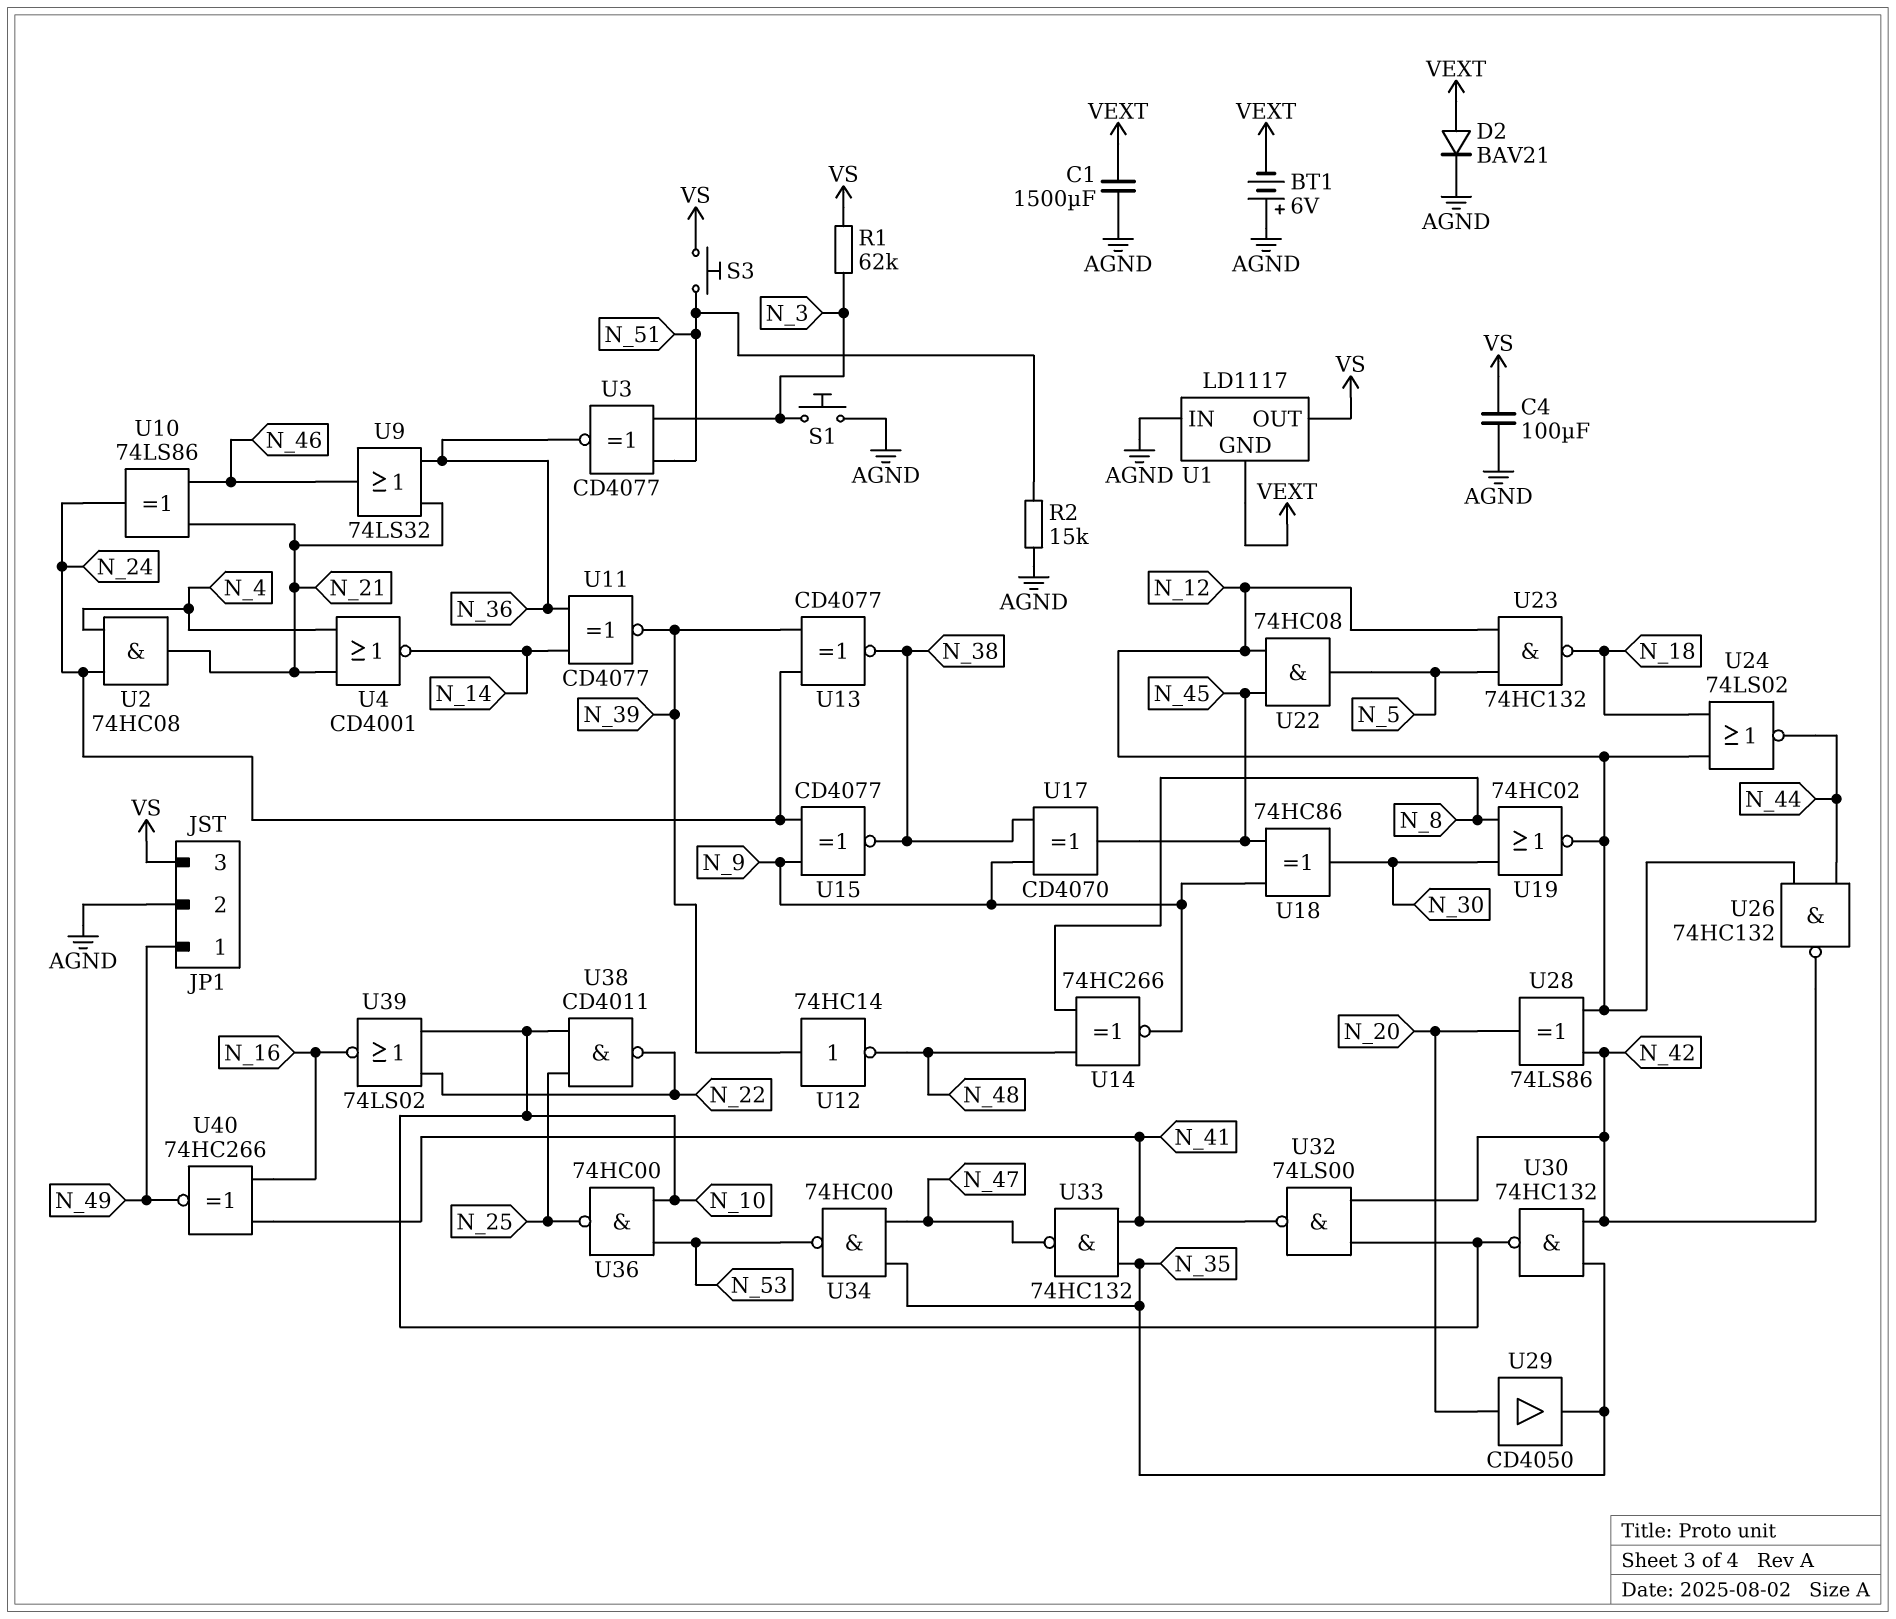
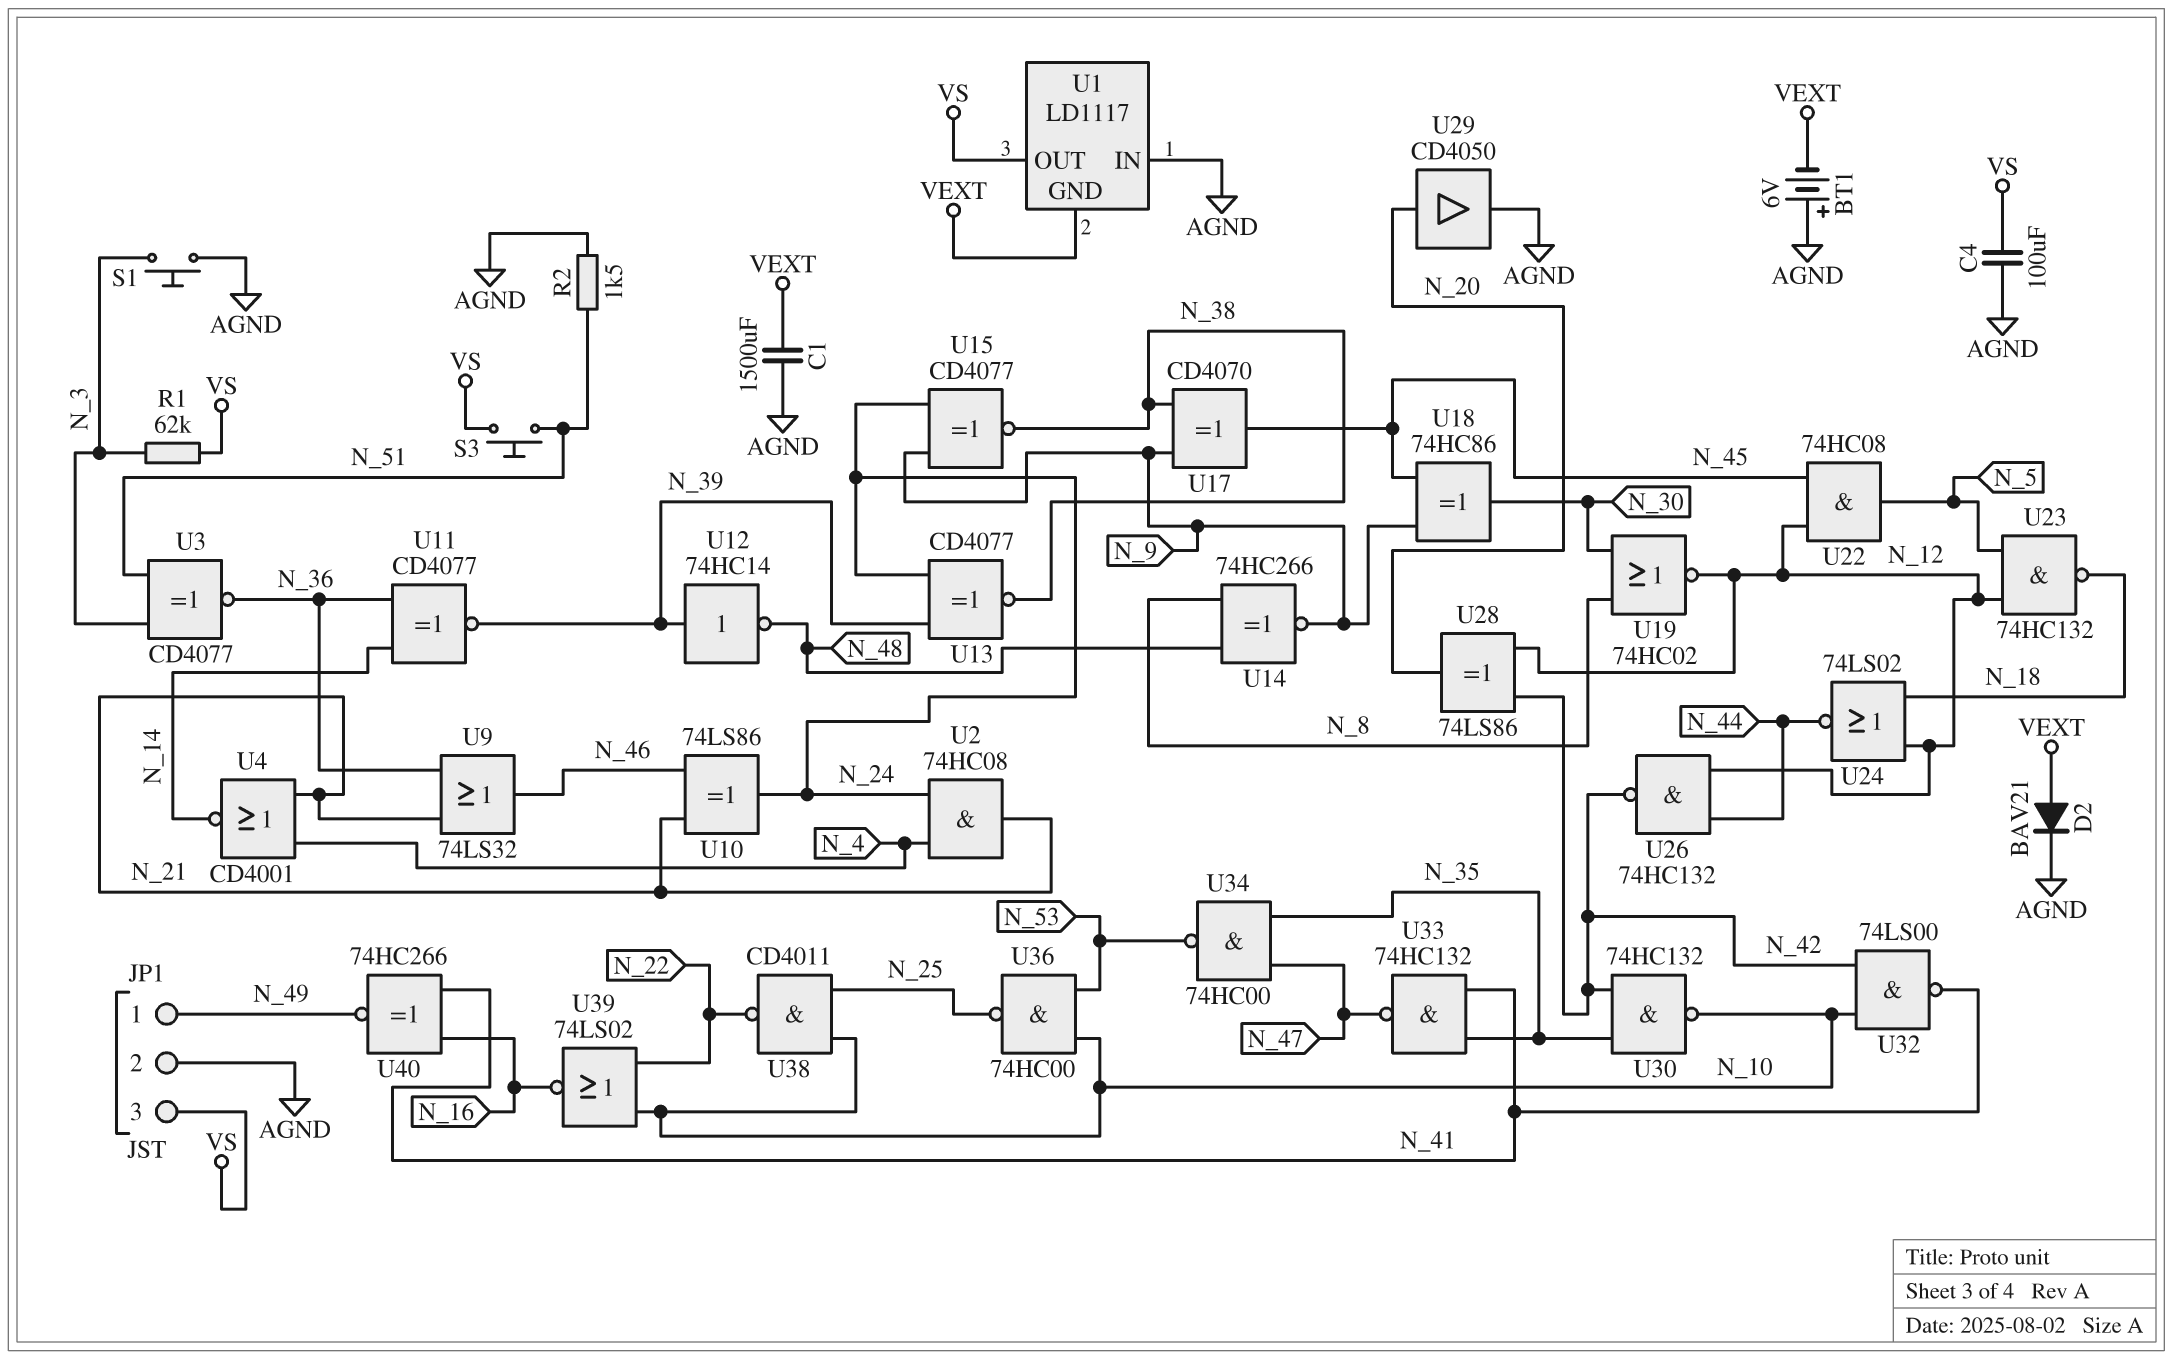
R2: 15k (AGND, N_51) -> 1.5k (AGND, N_51)
U29: buffer CD4050 (in N_20, out N_35) -> buffer CD4050 (in N_20, out AGND)

